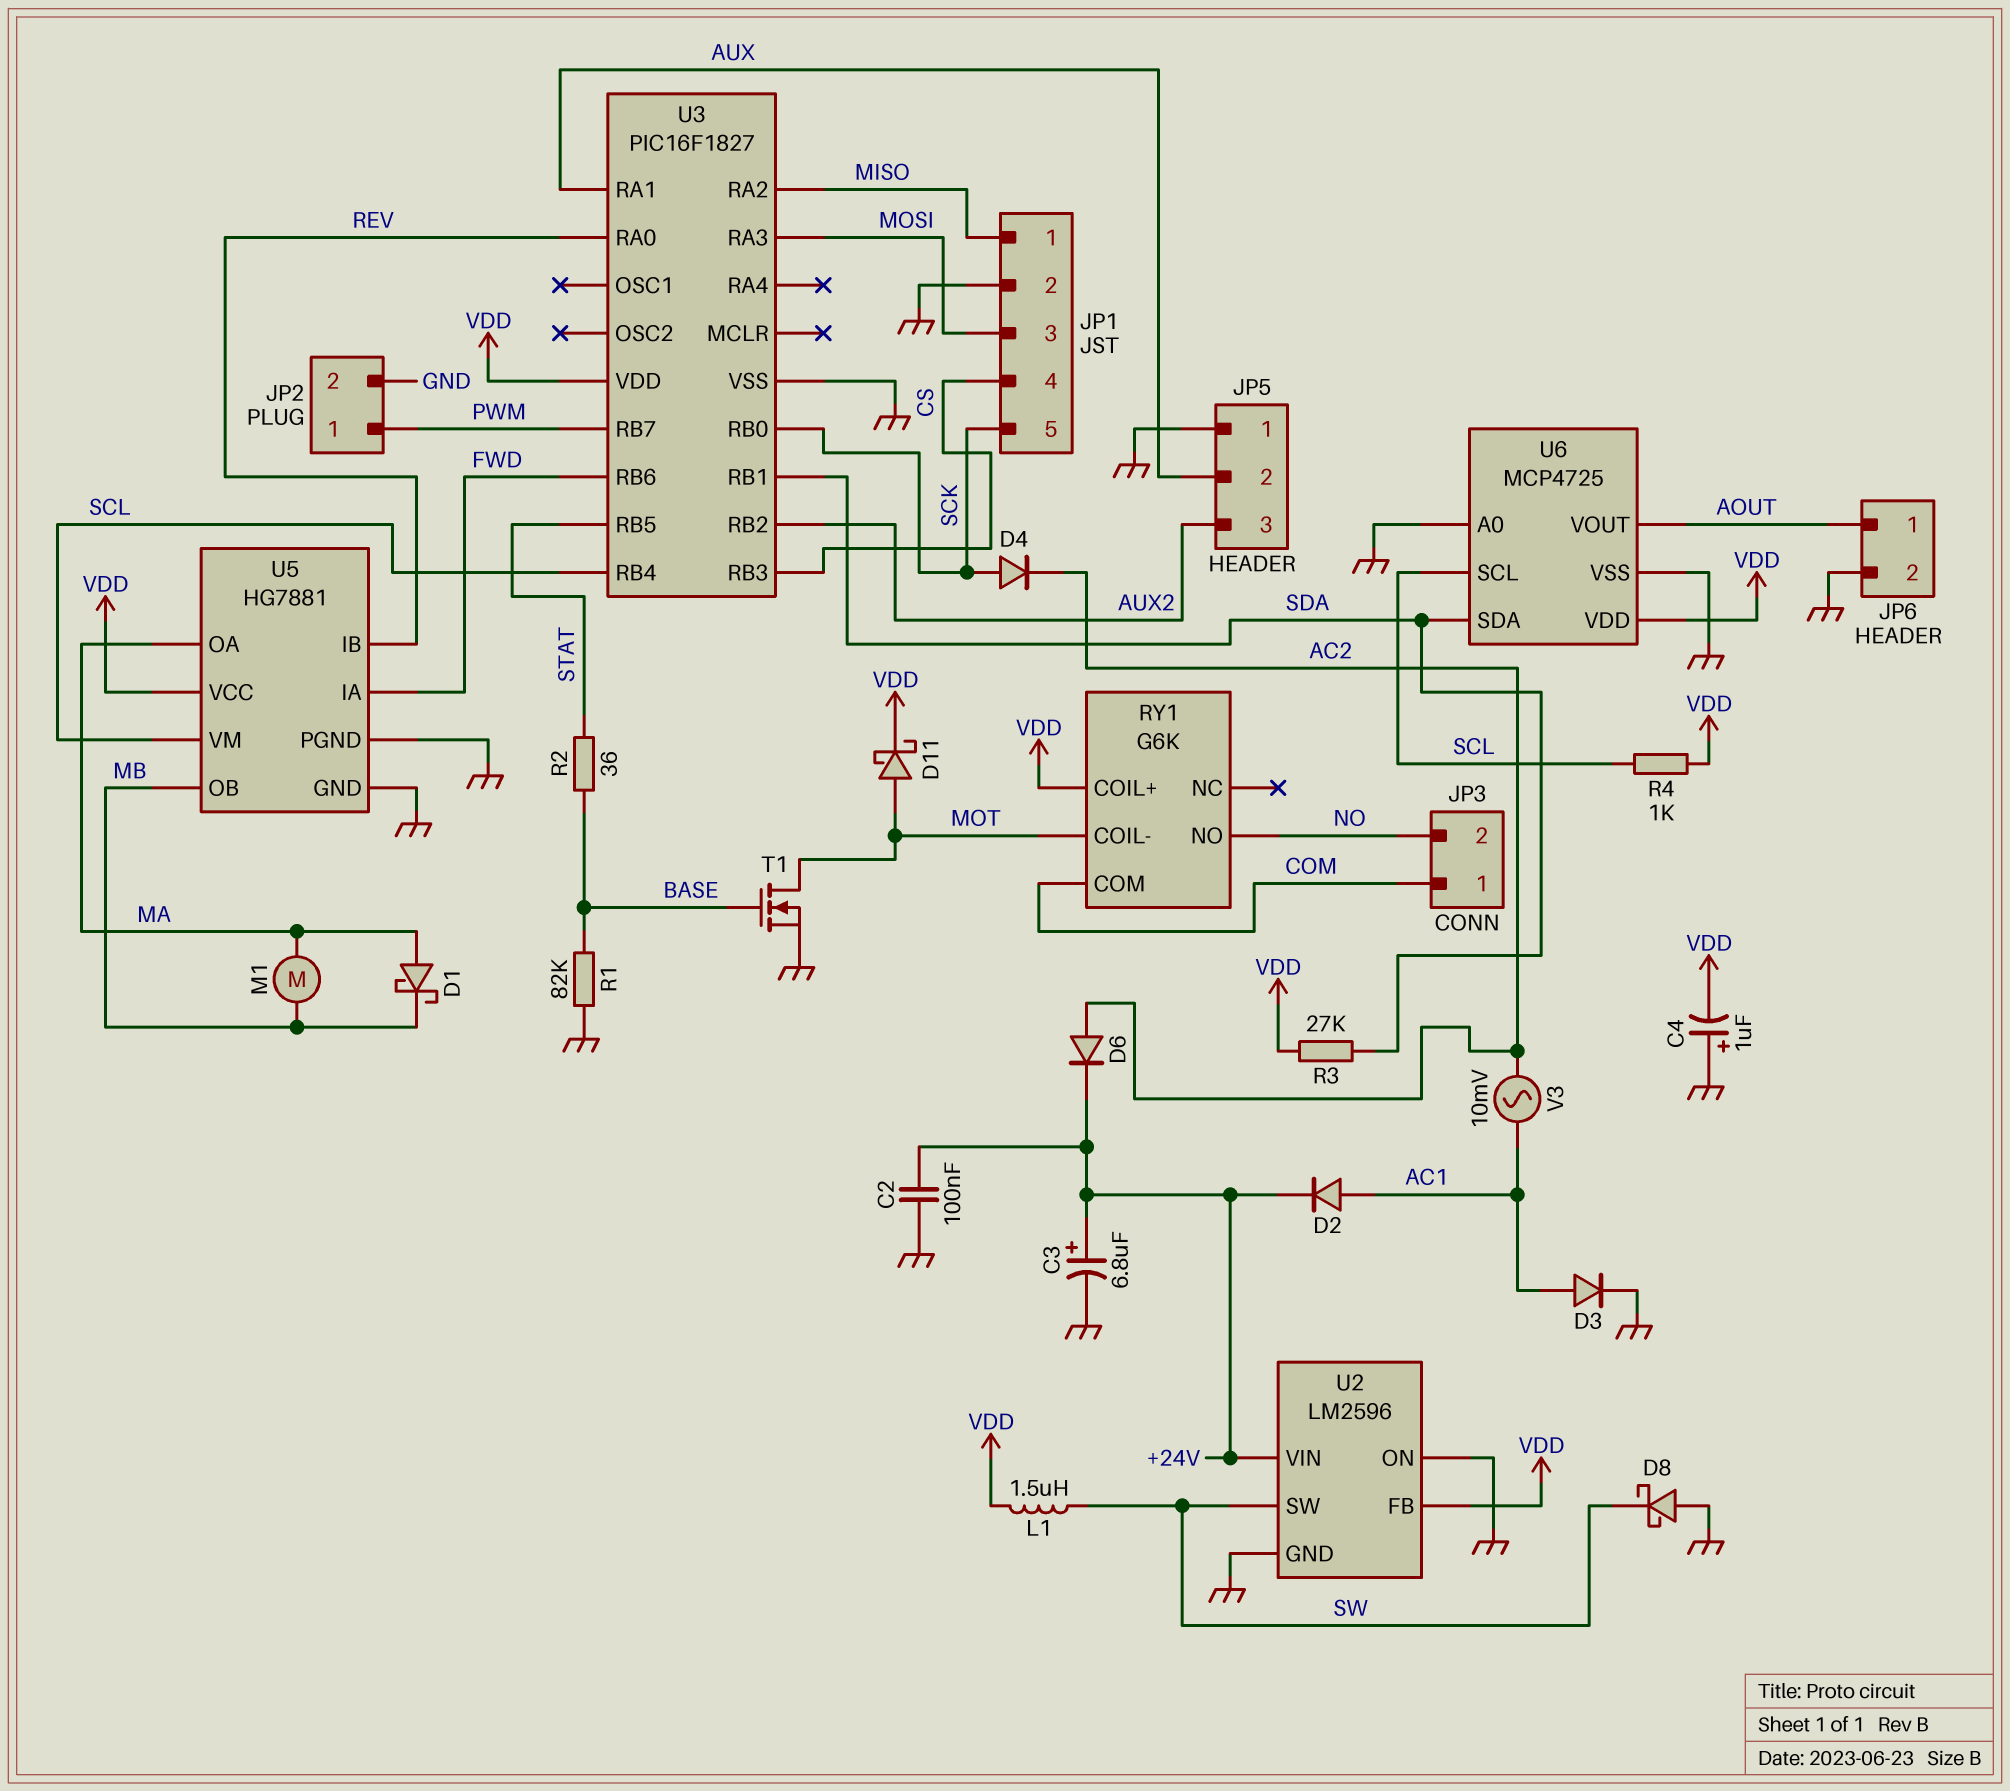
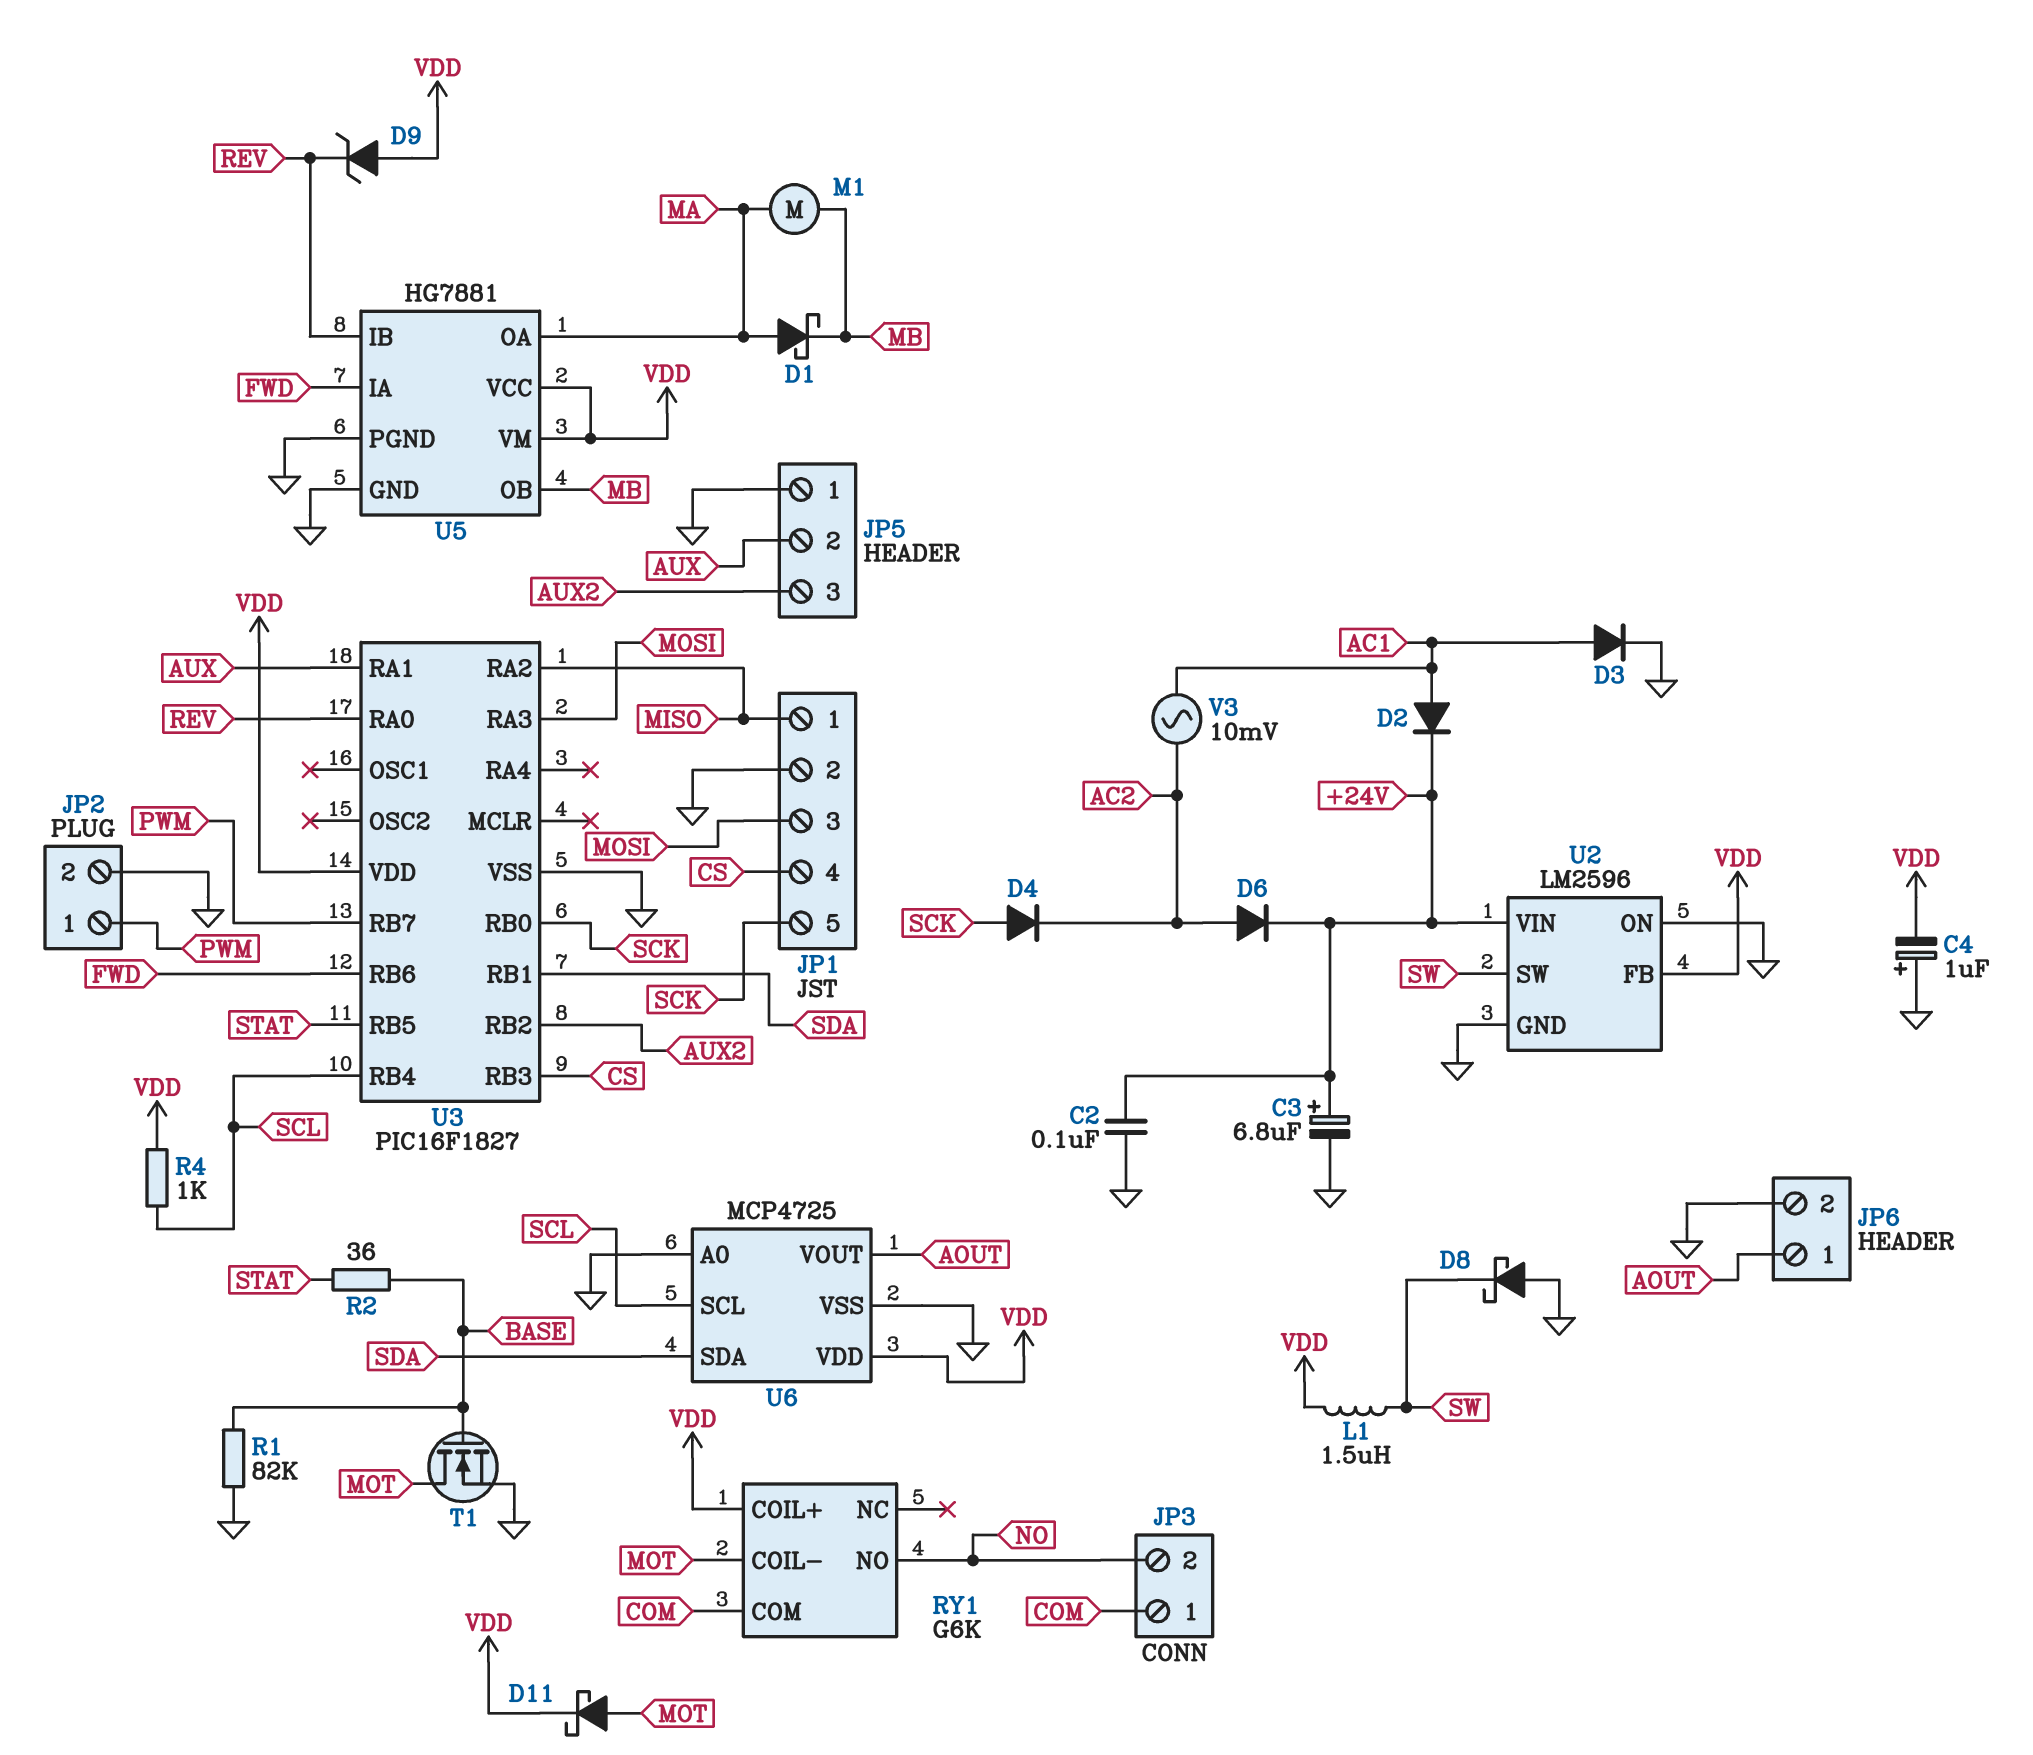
D9: none -> zener (A VDD, K REV)
R3: 27k (SDA, VDD) -> none
U5 pin VM: SCL -> VDD

